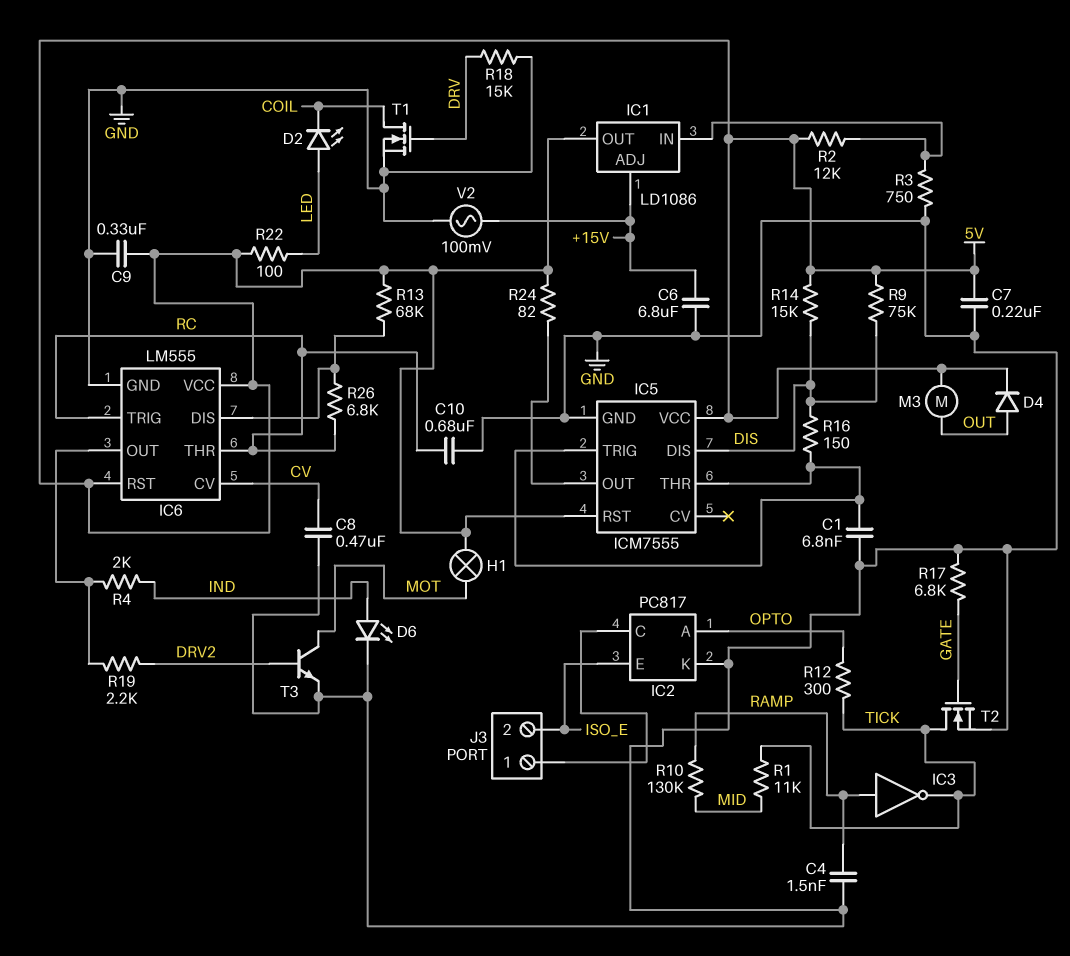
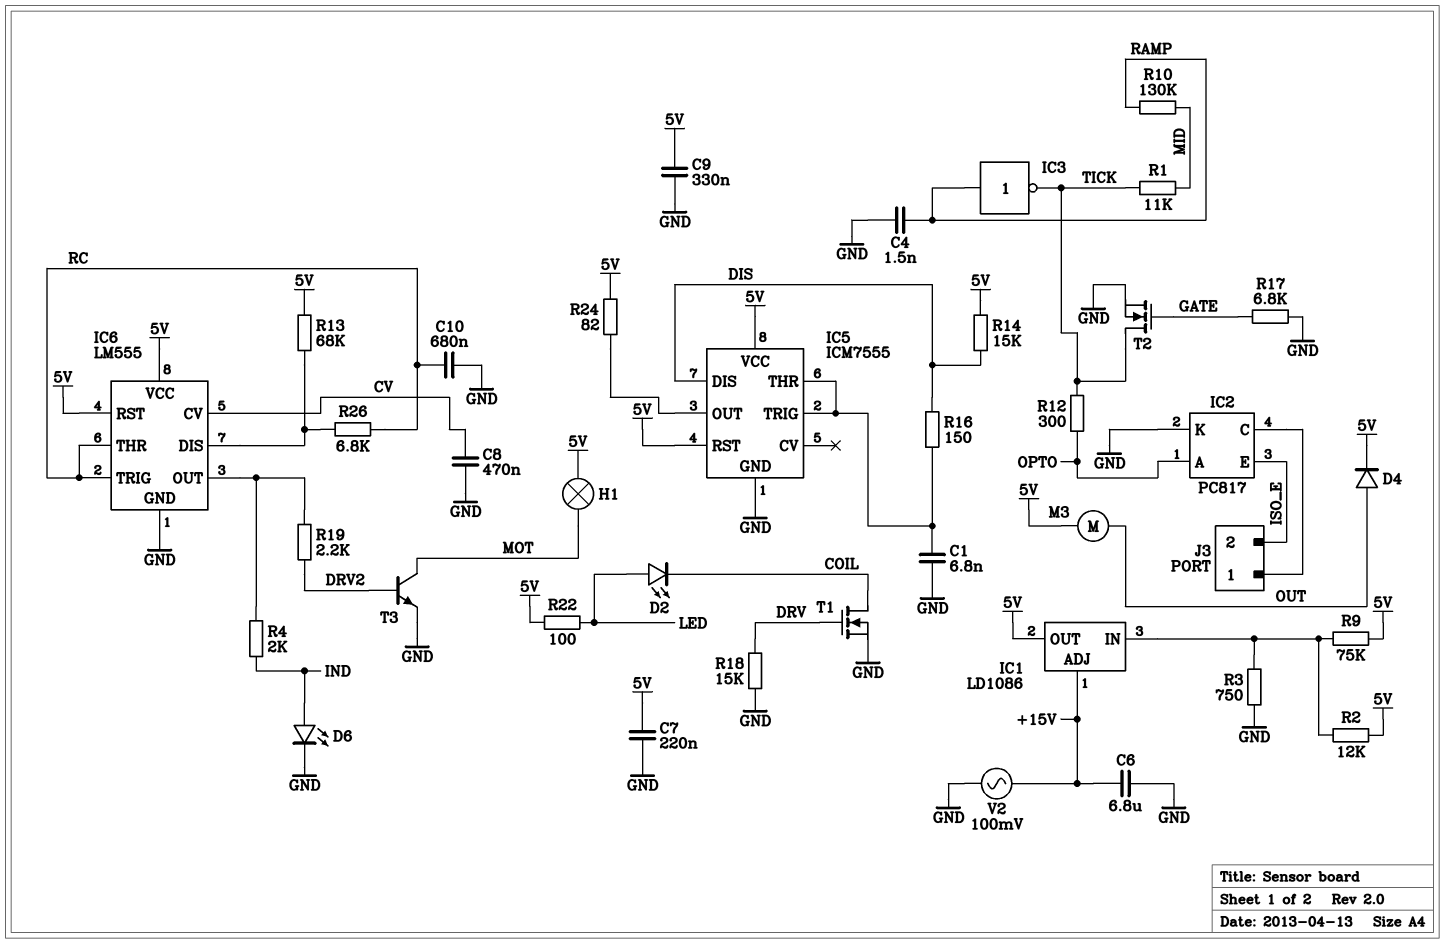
R9: 75k (5V, DIS) -> 75k (5V, IC1/IN)

